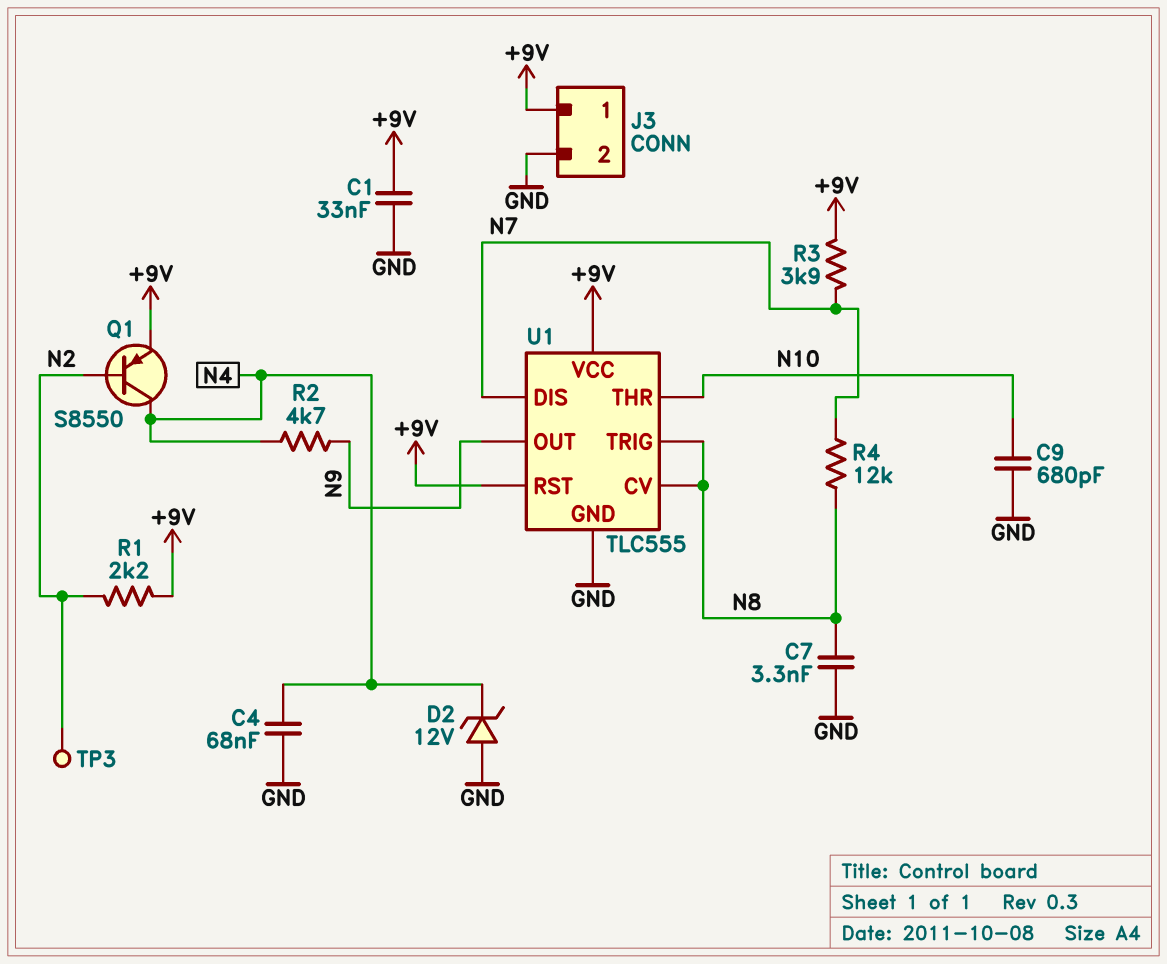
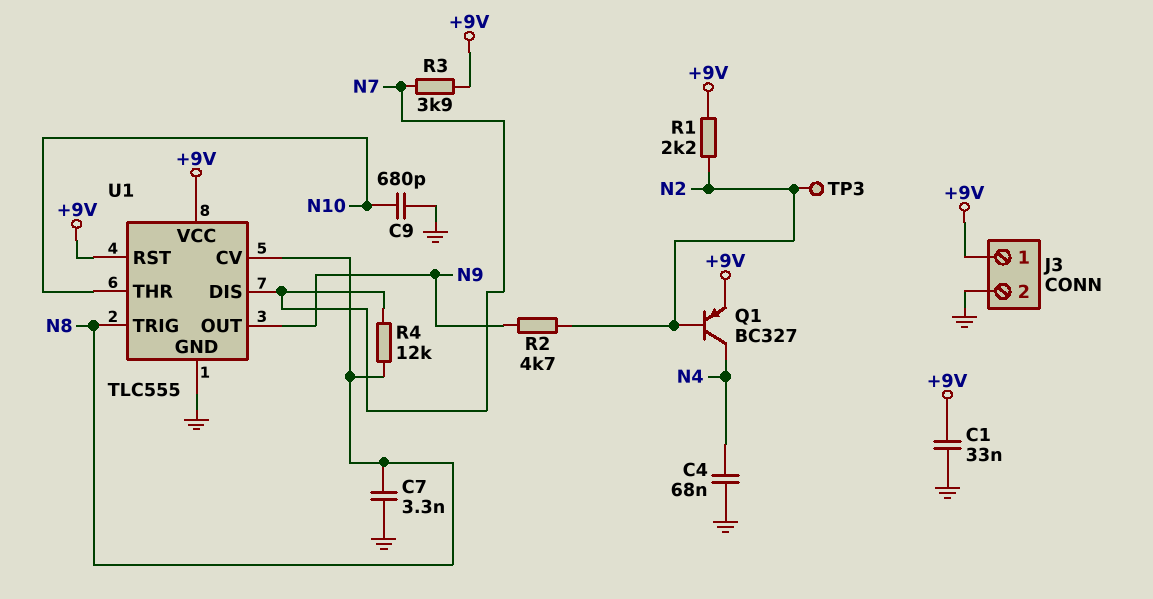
D2: zener 12V (A GND, K N4) -> none
Q1: PNP S8550 (B N2, C N4, E +9V) -> PNP BC327 (B N2, C N4, E +9V)
R2: 4.7k (N4, N9) -> 4.7k (N2, N9)

